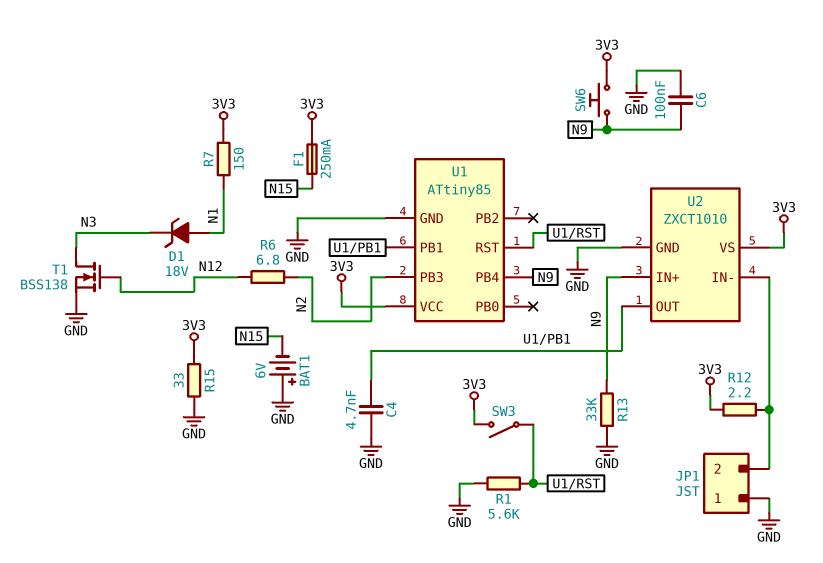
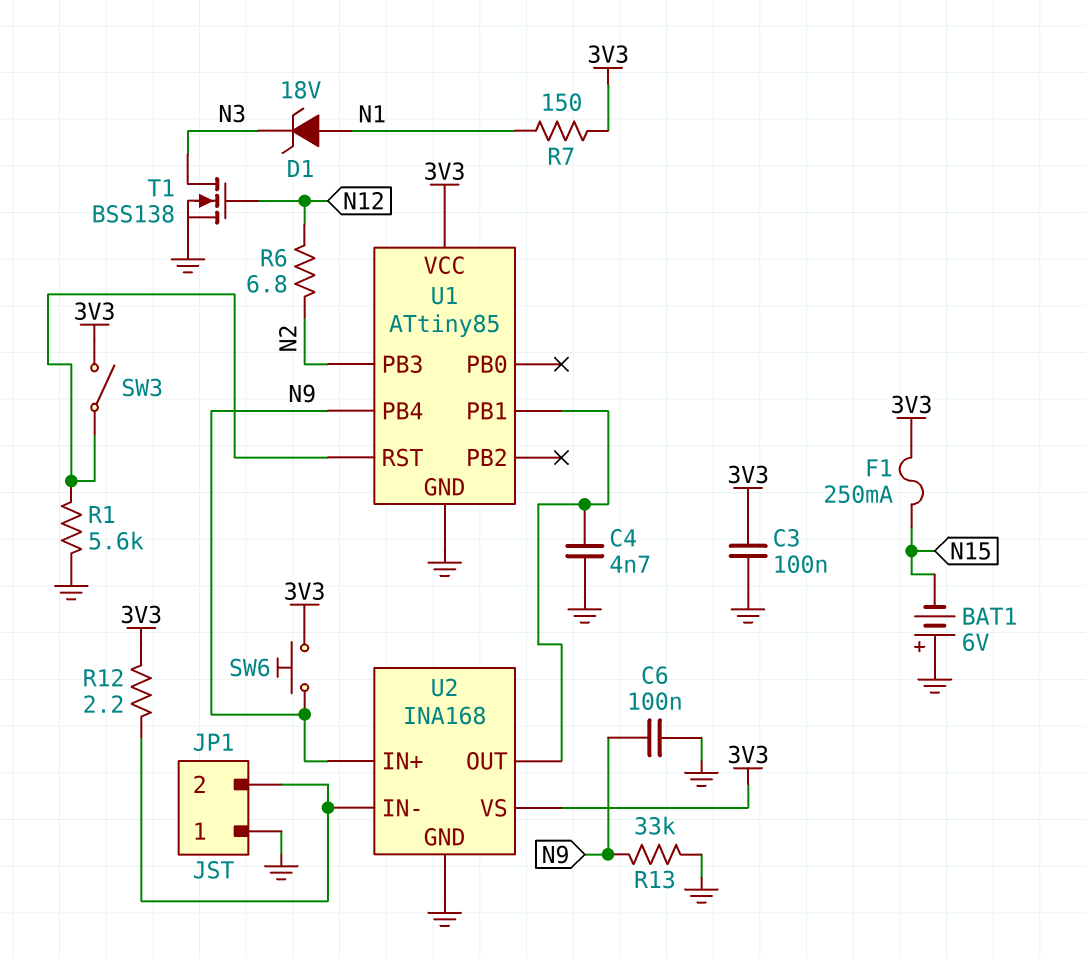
C3: none -> 100nF (3V3, GND)
R15: 33 (3V3, GND) -> none
U2: ZXCT1010 -> INA168

